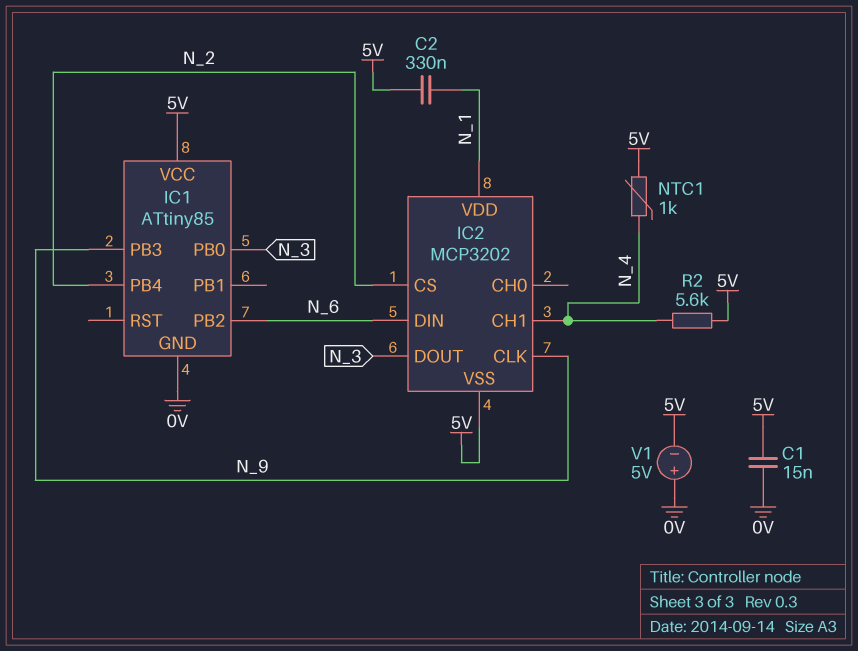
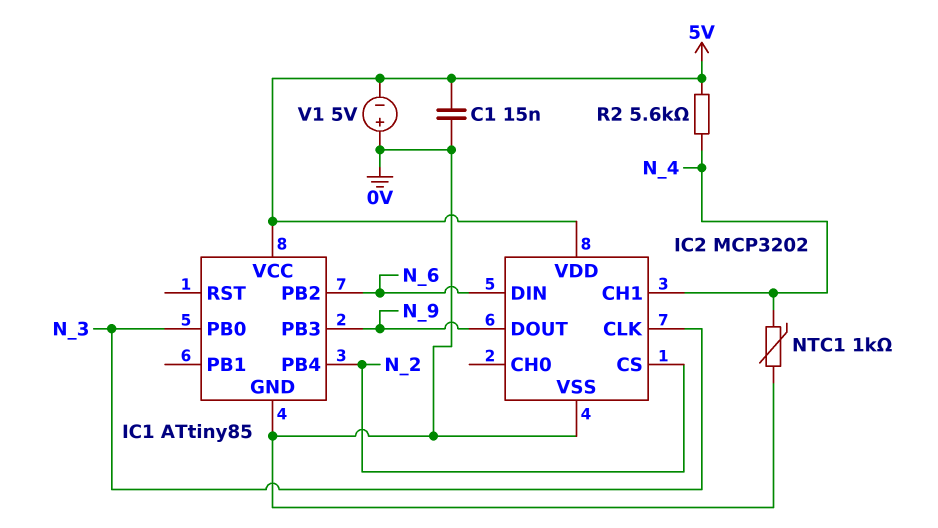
C2: 330nF (5V, N_1) -> none
IC2 pin CLK: N_9 -> N_3
IC2 pin DOUT: N_3 -> N_9
IC2 pin VDD: N_1 -> 5V
IC2 pin VSS: 5V -> 0V
NTC1: 1k (5V, N_4) -> 1k (0V, N_4)

